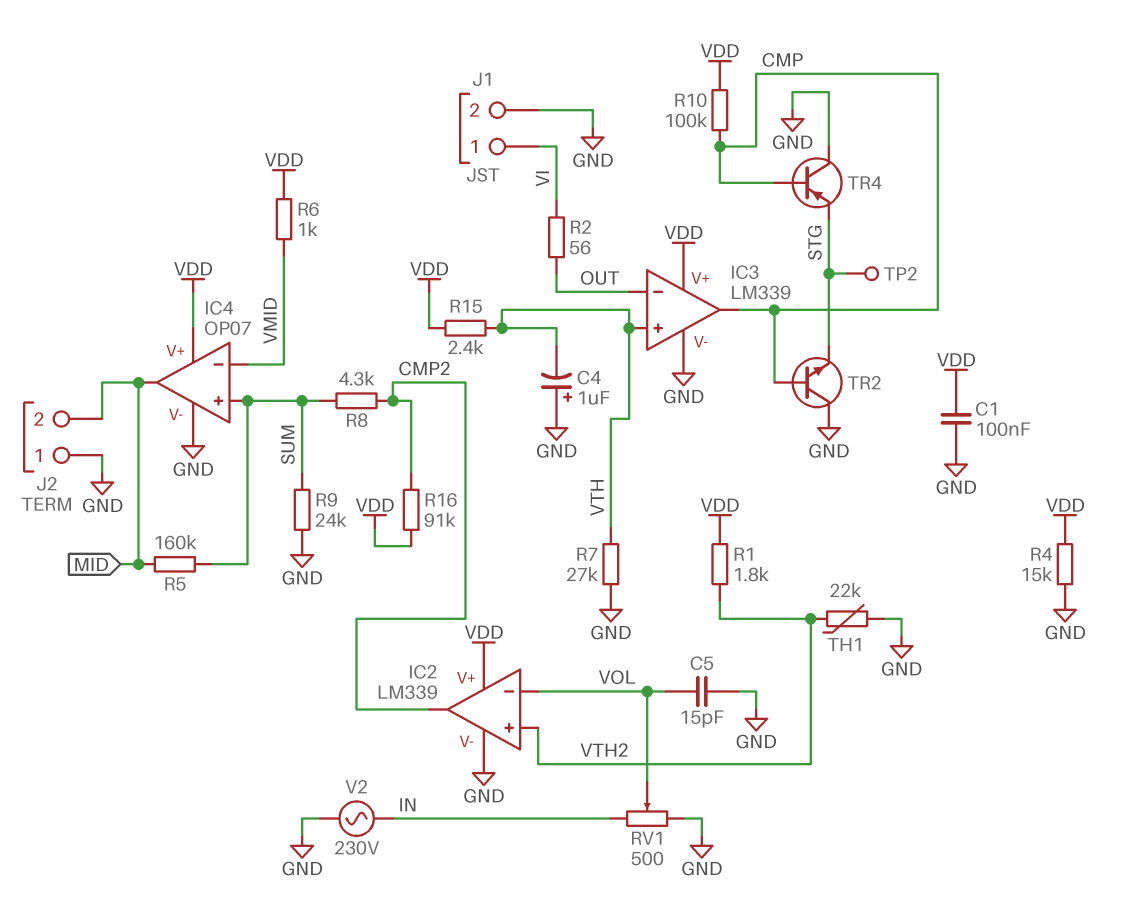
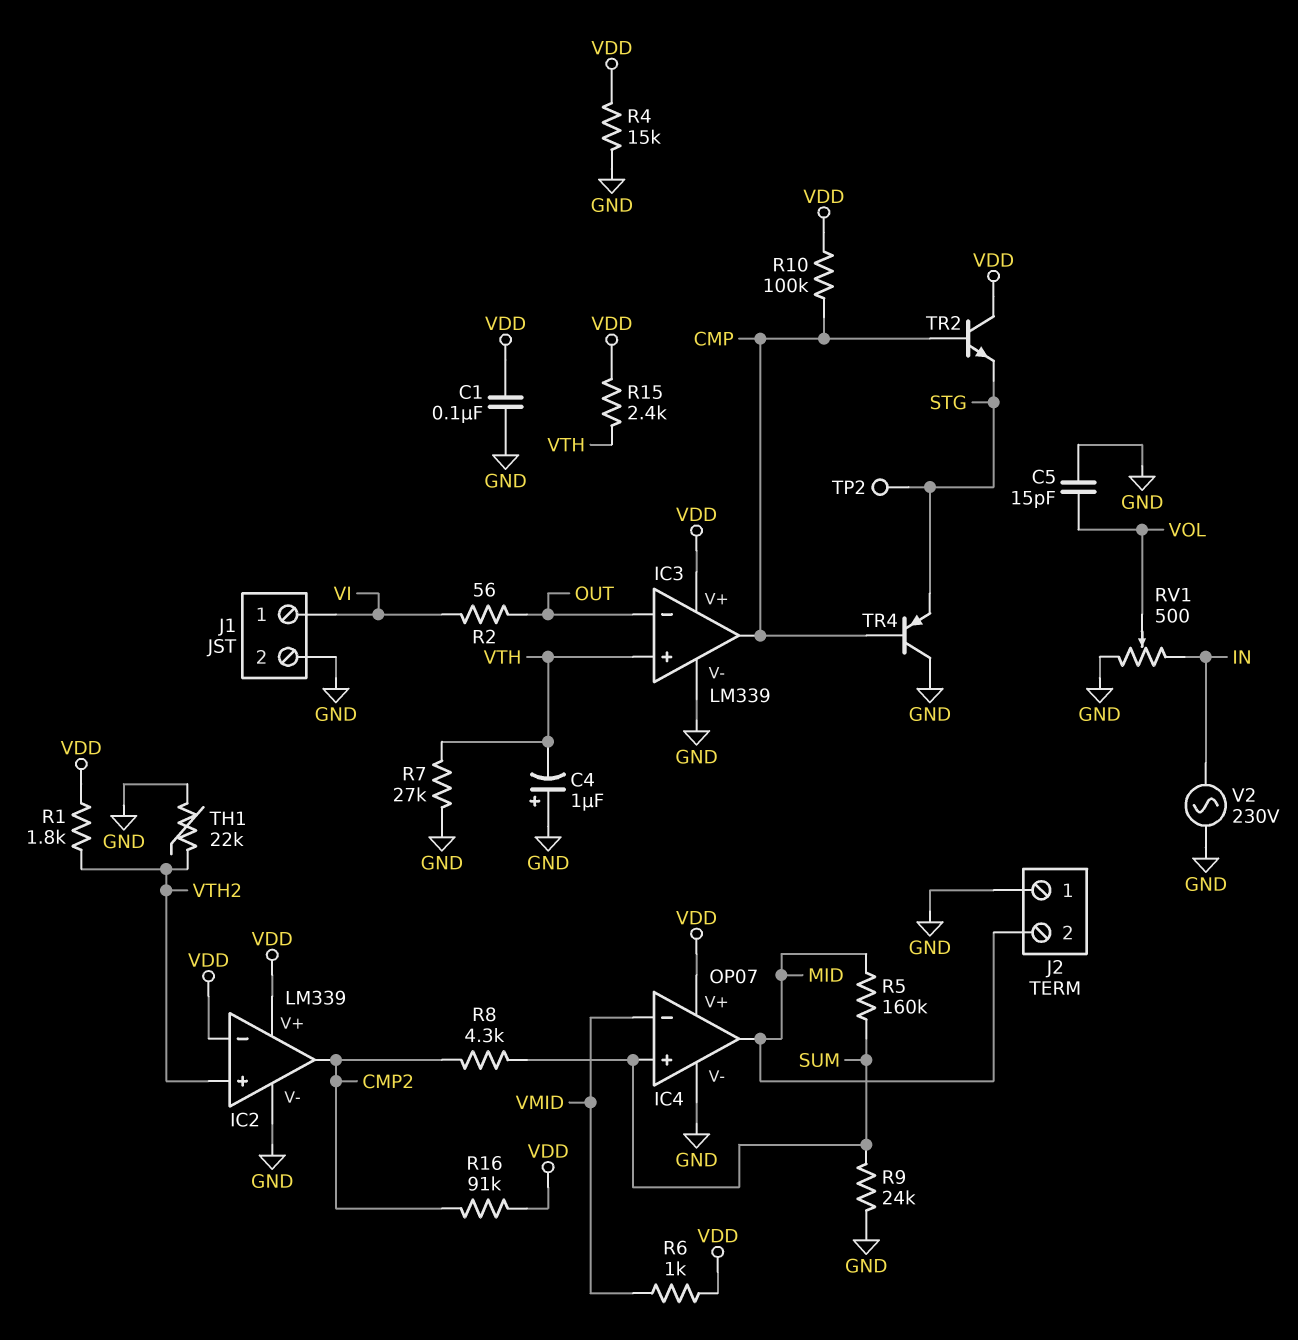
IC2 pin in-: VOL -> VDD
TR2: NPN (B CMP, C GND, E STG) -> NPN (B CMP, C VDD, E STG)

